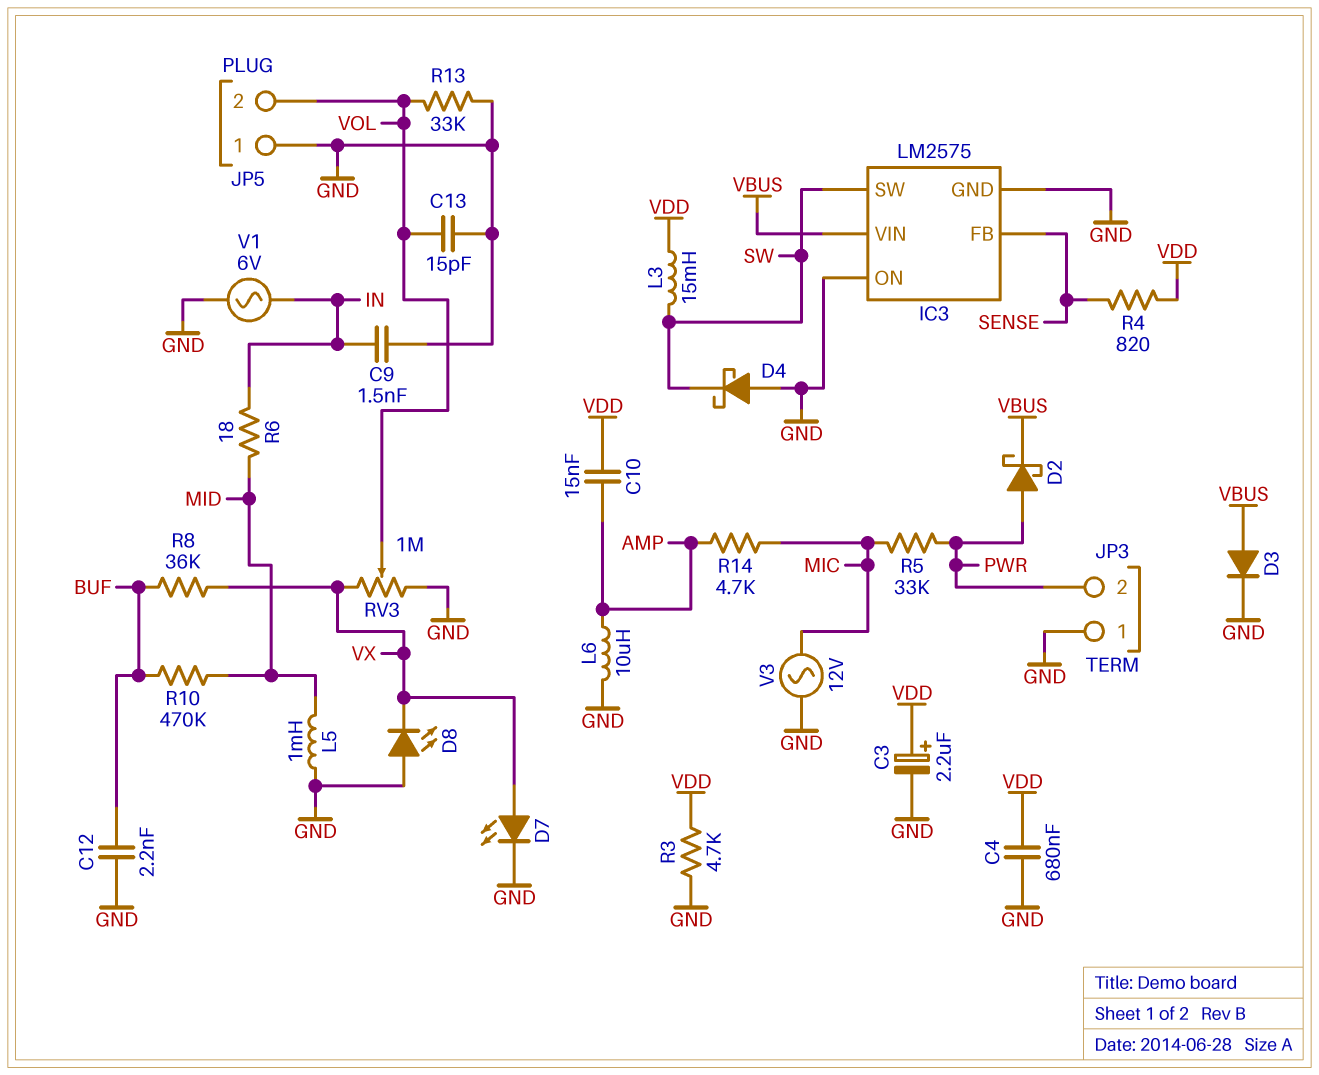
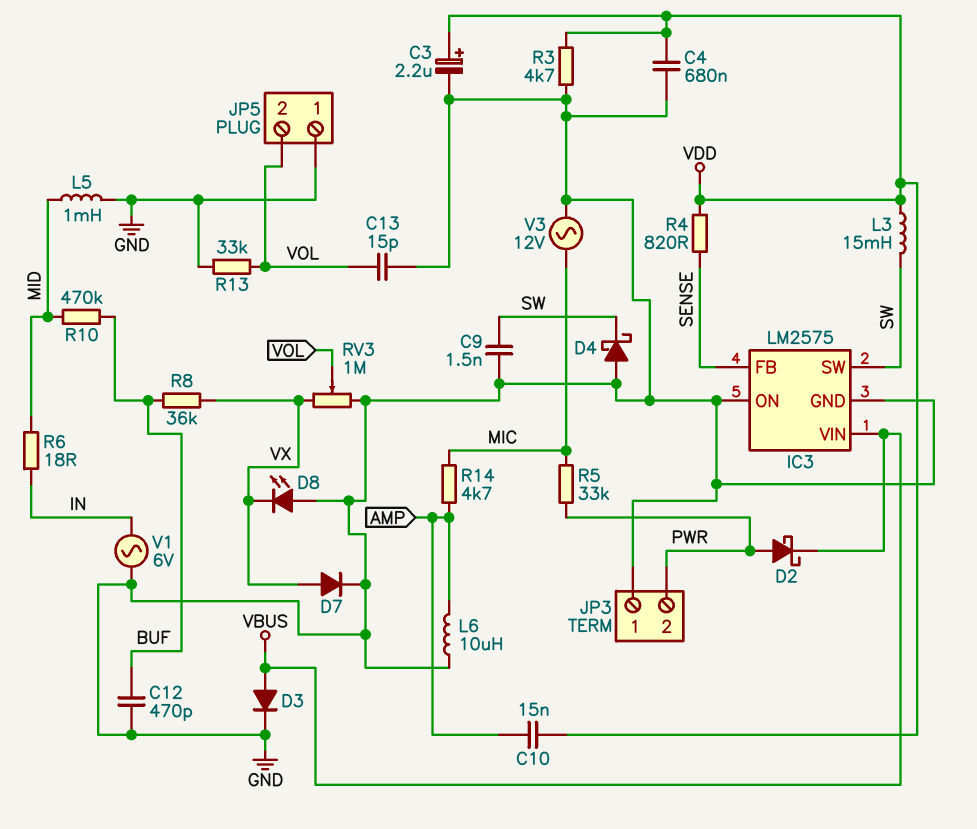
C9: 1.5nF (GND, IN) -> 1.5nF (GND, SW)
C12: 2.2nF (BUF, GND) -> 470pF (BUF, GND)
D7: LED (A VX, K GND) -> diode (A VX, K GND)

